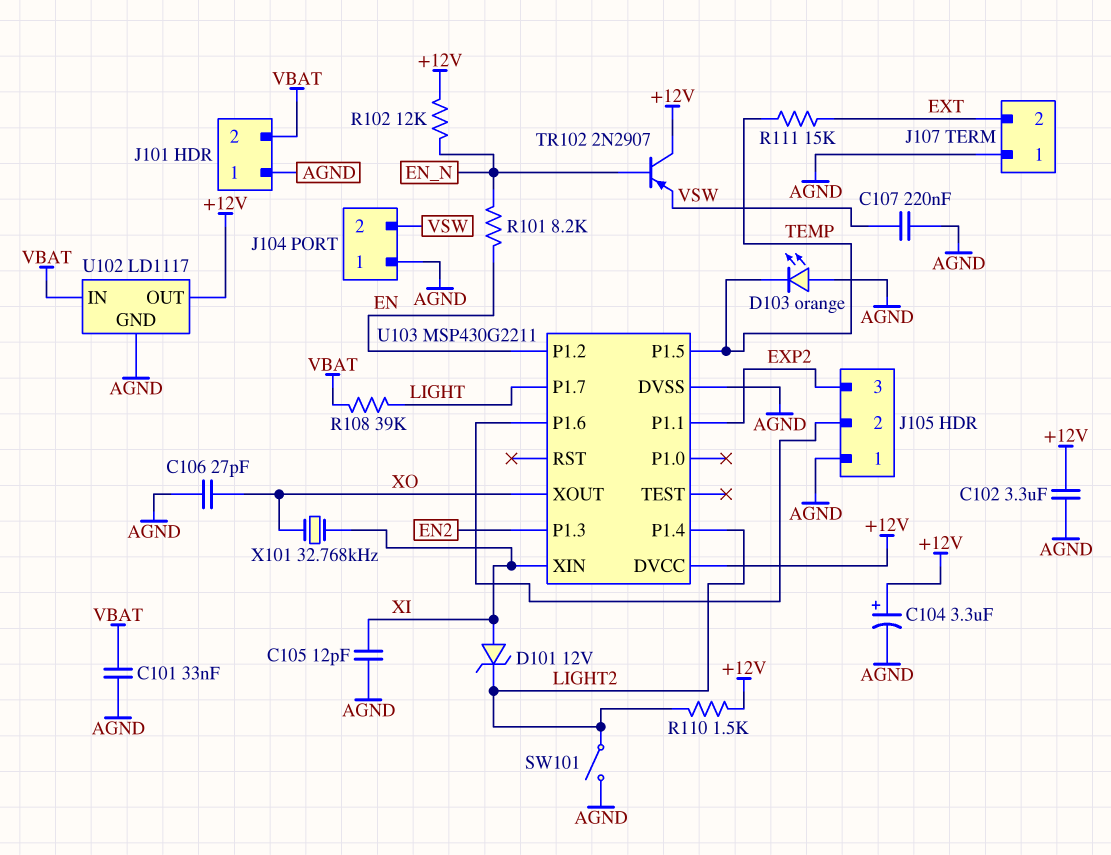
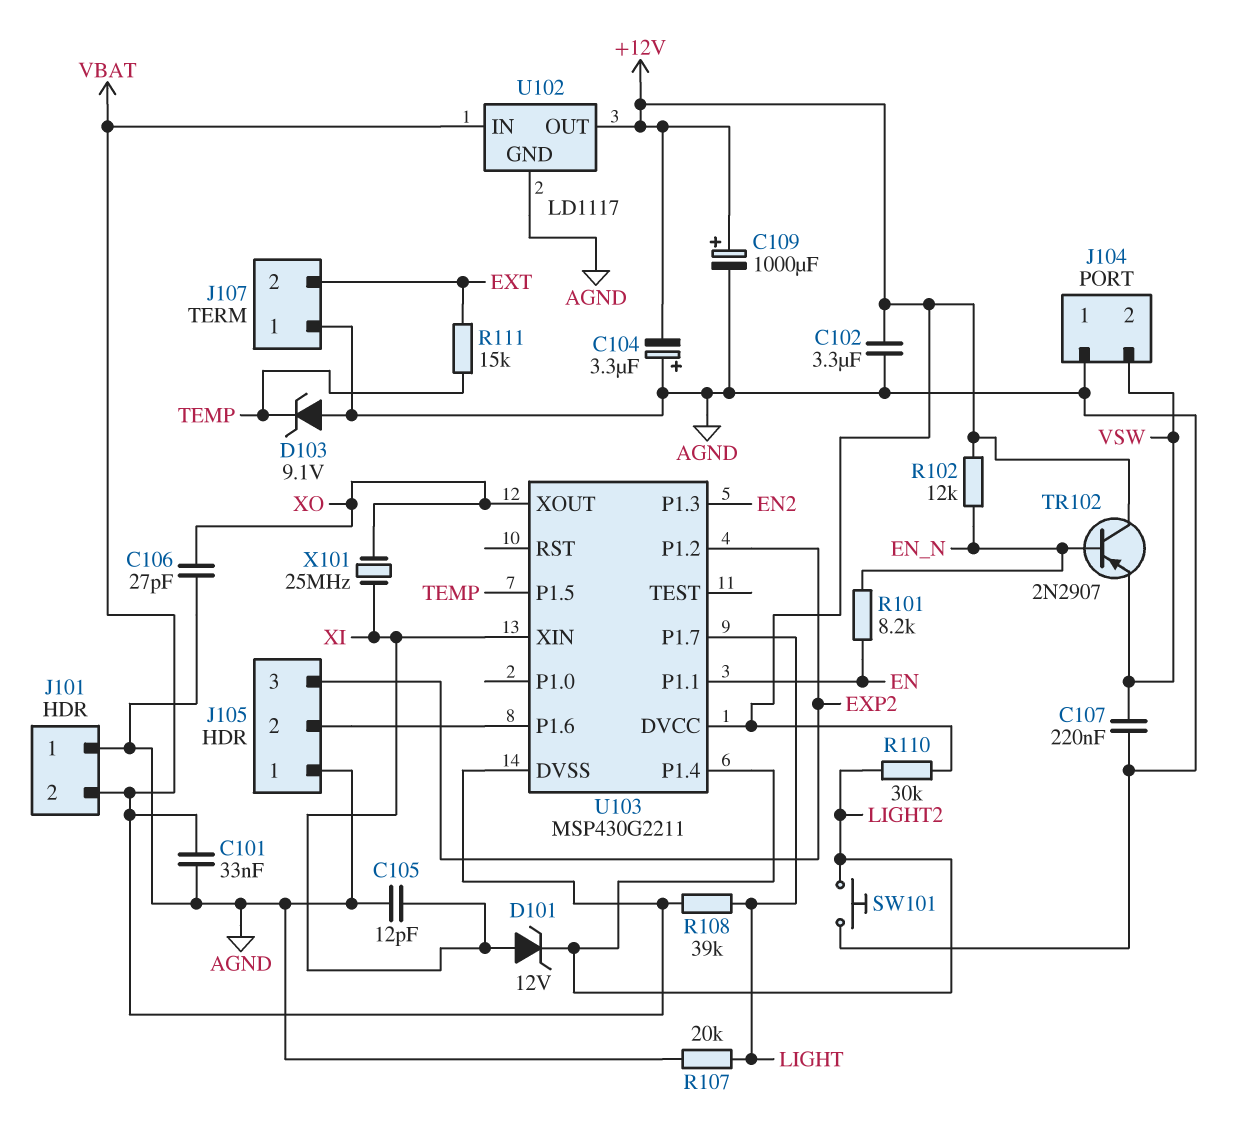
C104: 3.3uF (plus +12V, minus AGND) -> 3.3uF (plus AGND, minus +12V)
C109: none -> 1000uF (plus +12V, minus AGND)
D103: LED orange (A AGND, K TEMP) -> zener 9.1V (A AGND, K TEMP)
R107: none -> 20k (AGND, LIGHT)
R110: 1.5k (+12V, LIGHT2) -> 30k (+12V, LIGHT2)
SW101: switch (AGND, LIGHT2) -> button (AGND, LIGHT2)
U103 pin DVSS: AGND -> VBAT
U103 pin P1.1: EXP2 -> EN
U103 pin P1.2: EN -> EXP2
X101: 32.768kHz (XI, XO) -> 25MHz (XI, XO)

